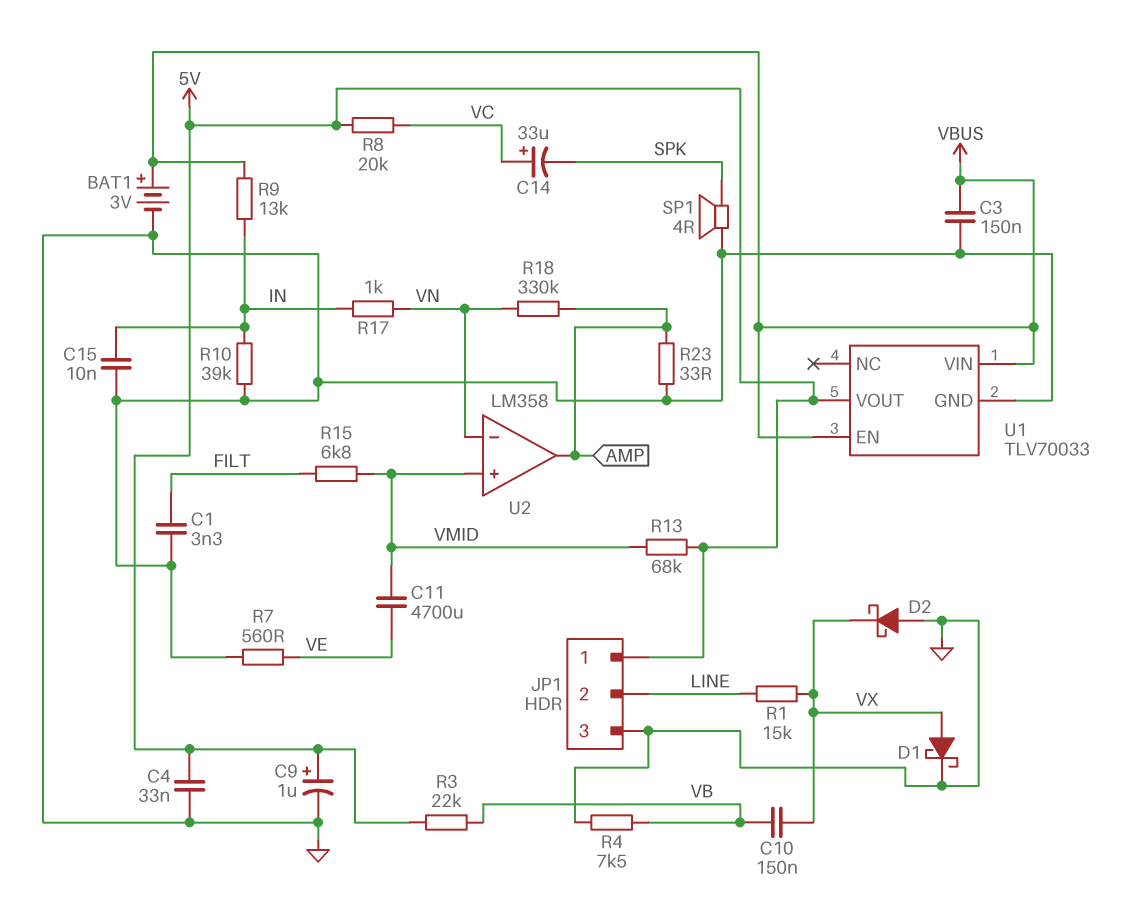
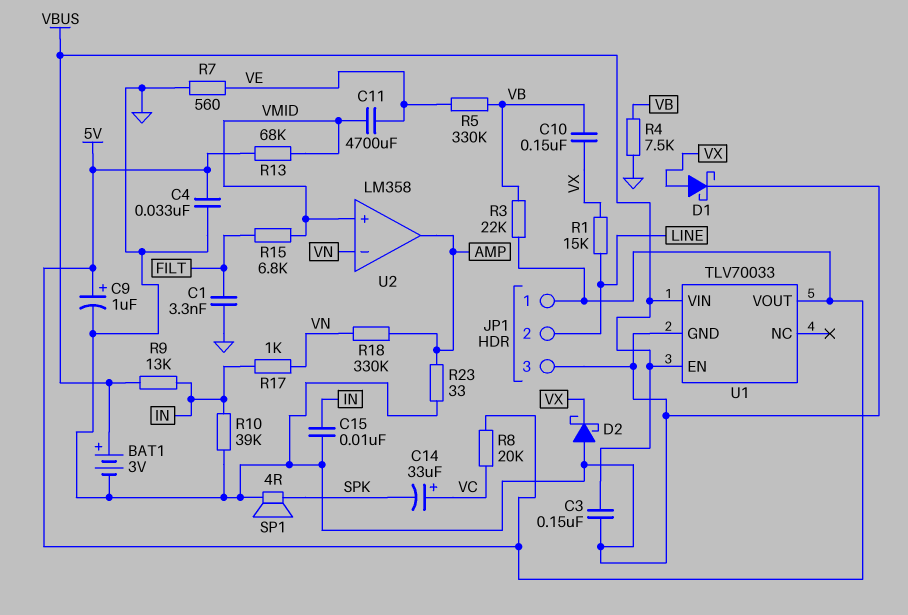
R5: none -> 330k (VB, VE)

